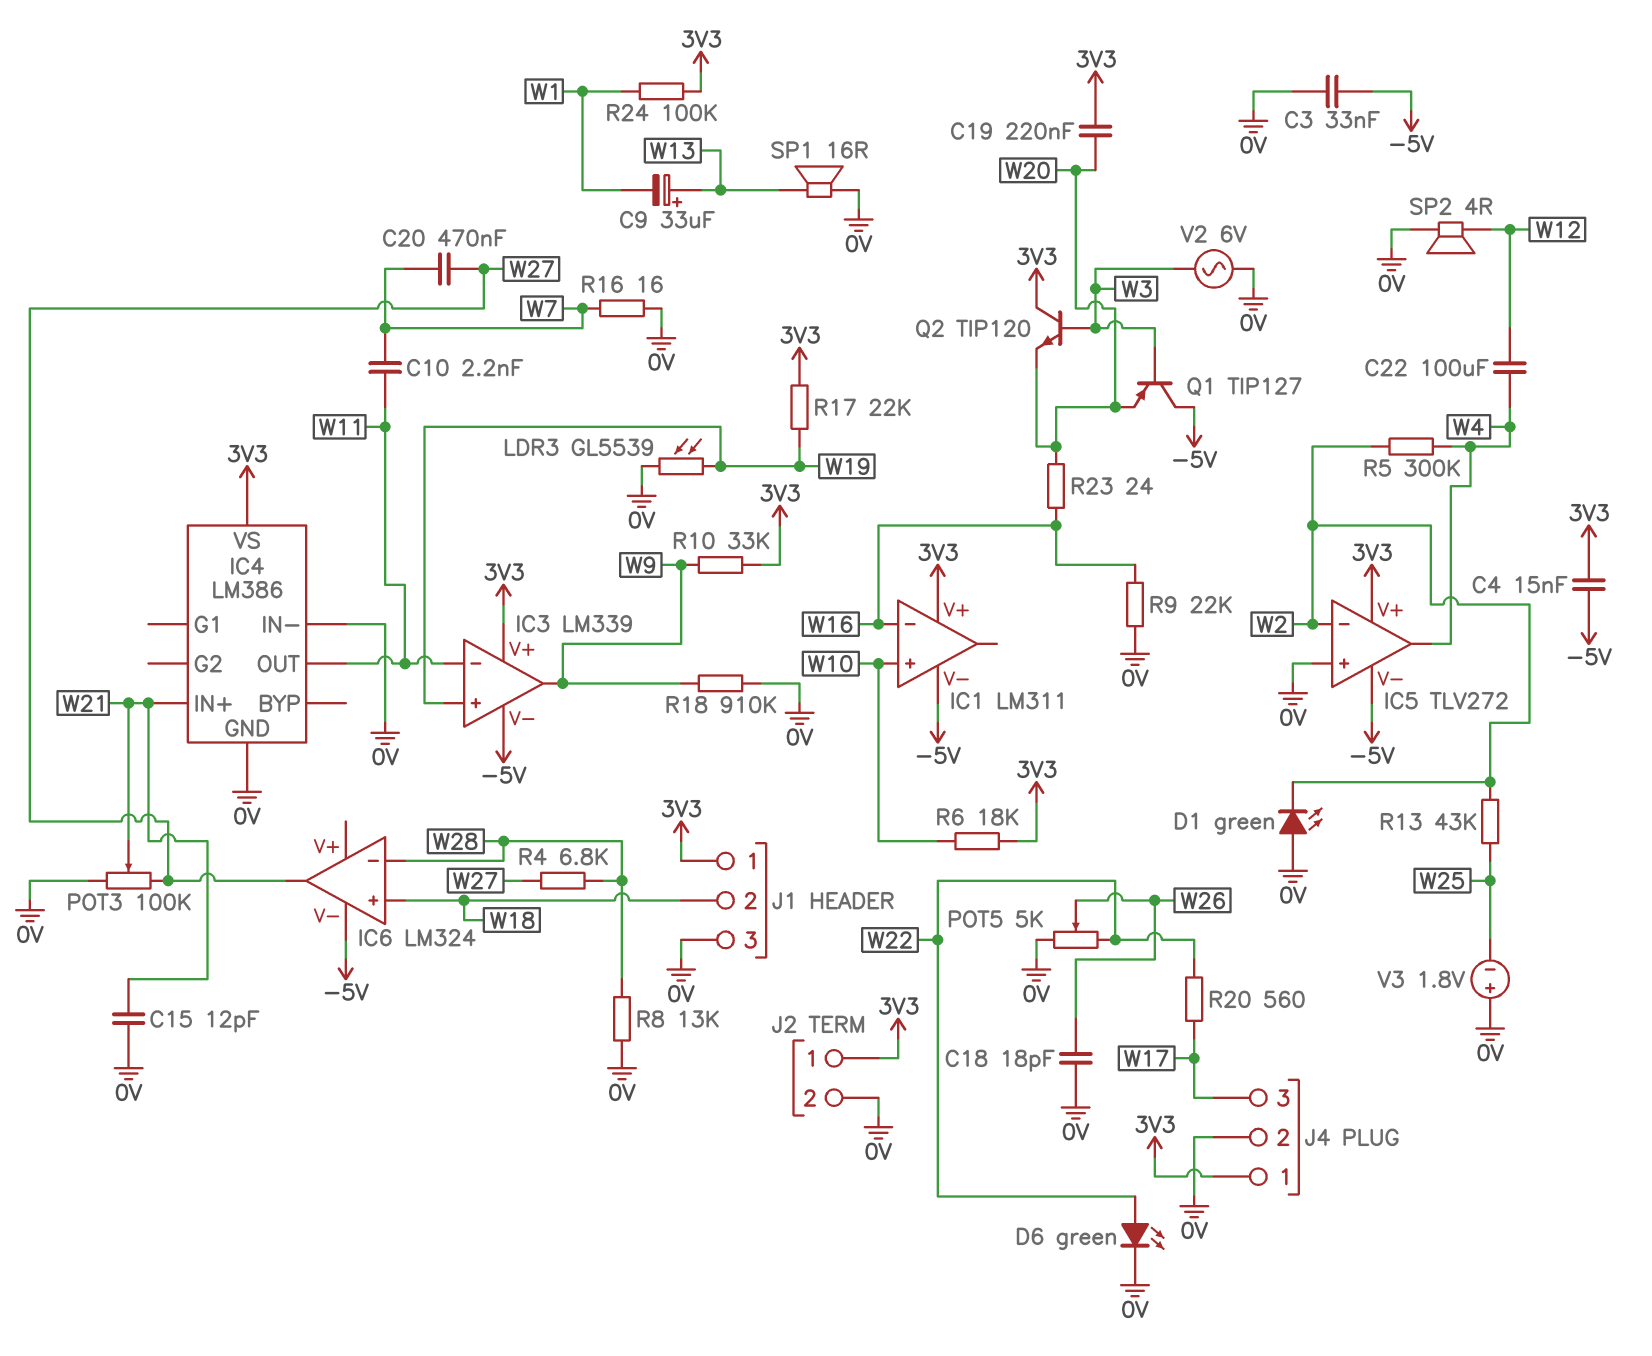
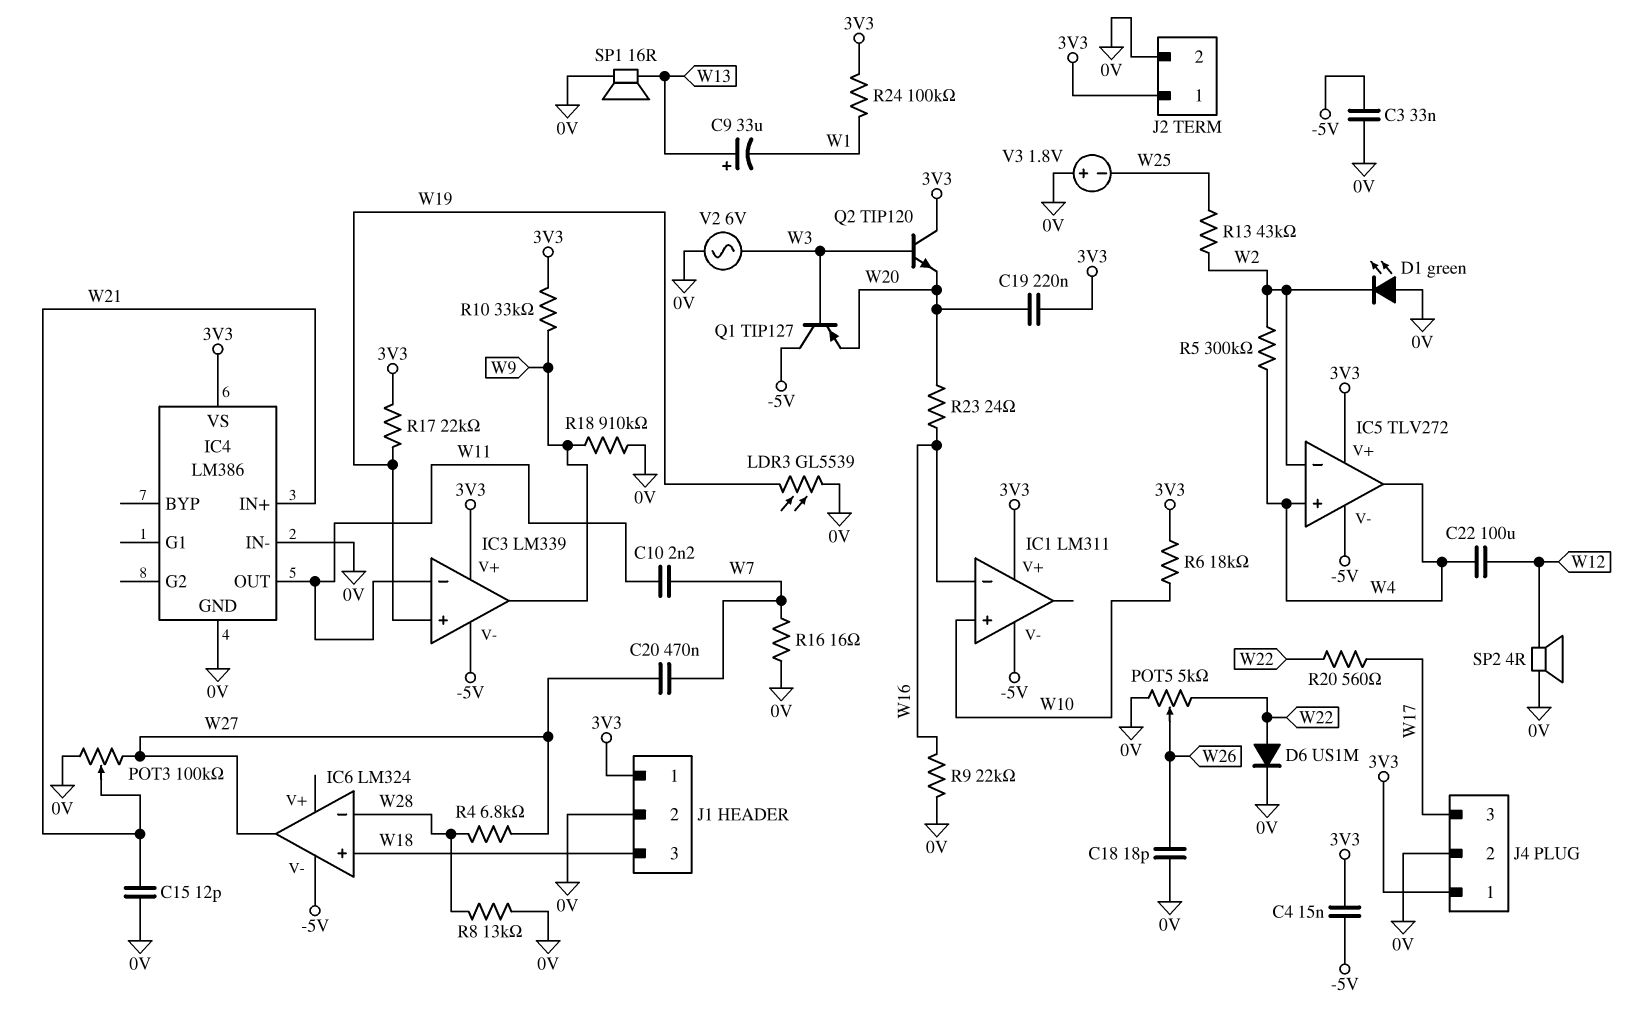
D6: LED green (A W22, K 0V) -> diode US1M (A W22, K 0V)
IC5 pin in+: 0V -> W4
J1 pin 2: W18 -> 0V
J1 pin 3: 0V -> W18

